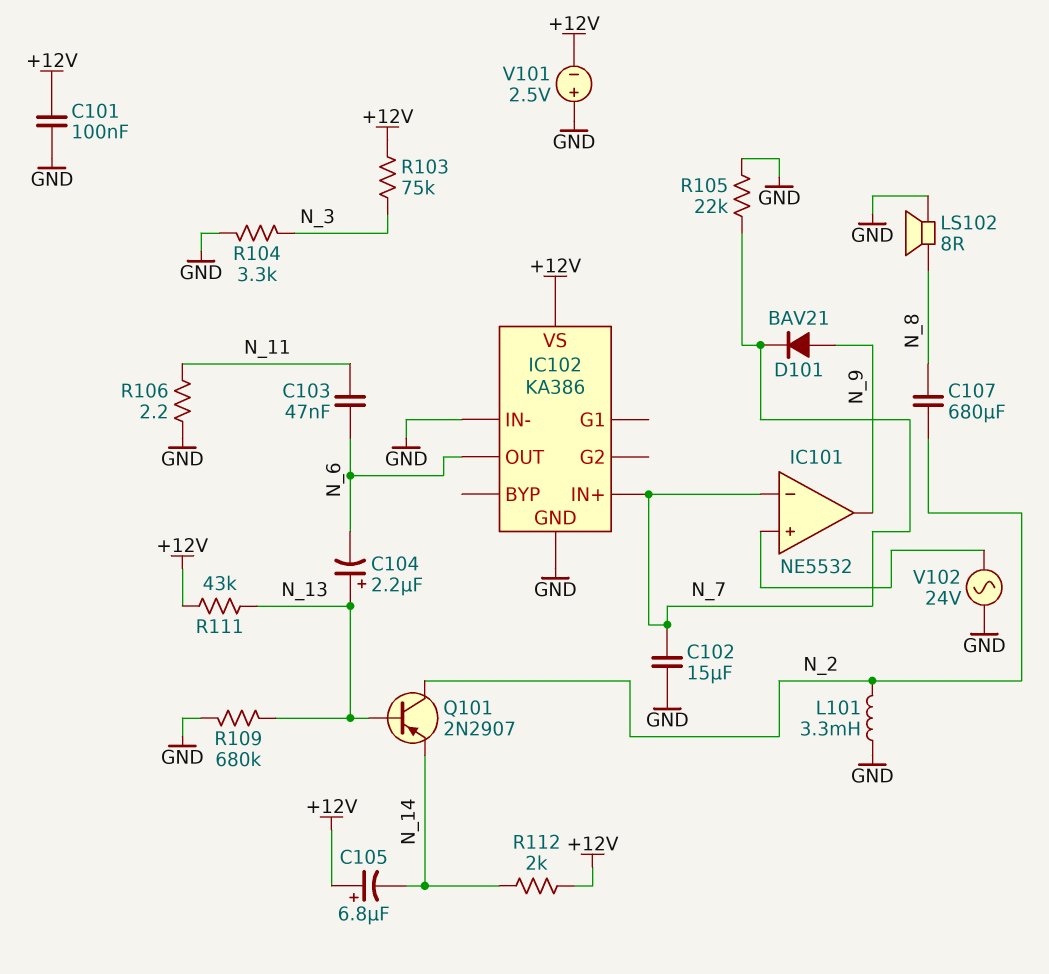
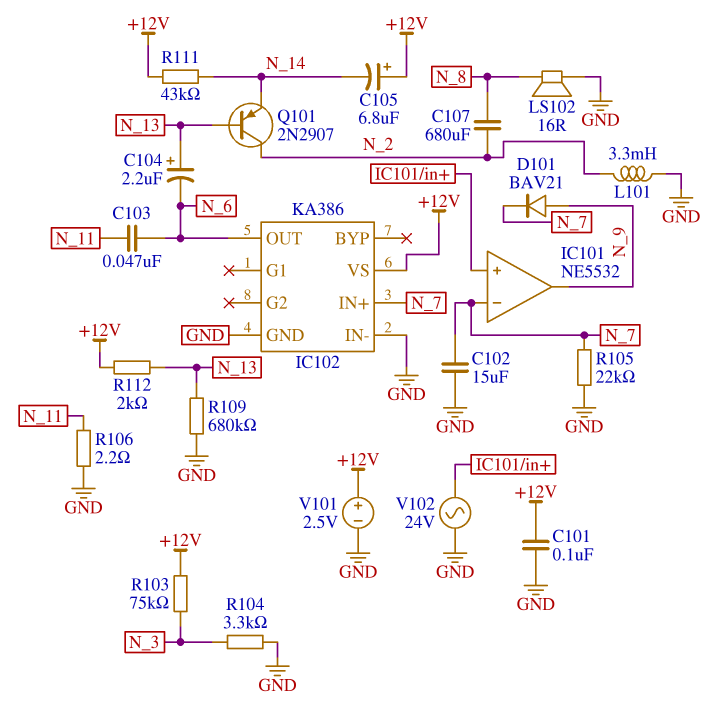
LS102: speaker 8R (GND, N_8) -> speaker 16R (GND, N_8)
R111: 43k (+12V, N_13) -> 43k (+12V, N_14)
R112: 2k (+12V, N_14) -> 2k (+12V, N_13)
V101: 2.5V (plus GND, minus +12V) -> 2.5V (plus +12V, minus GND)

